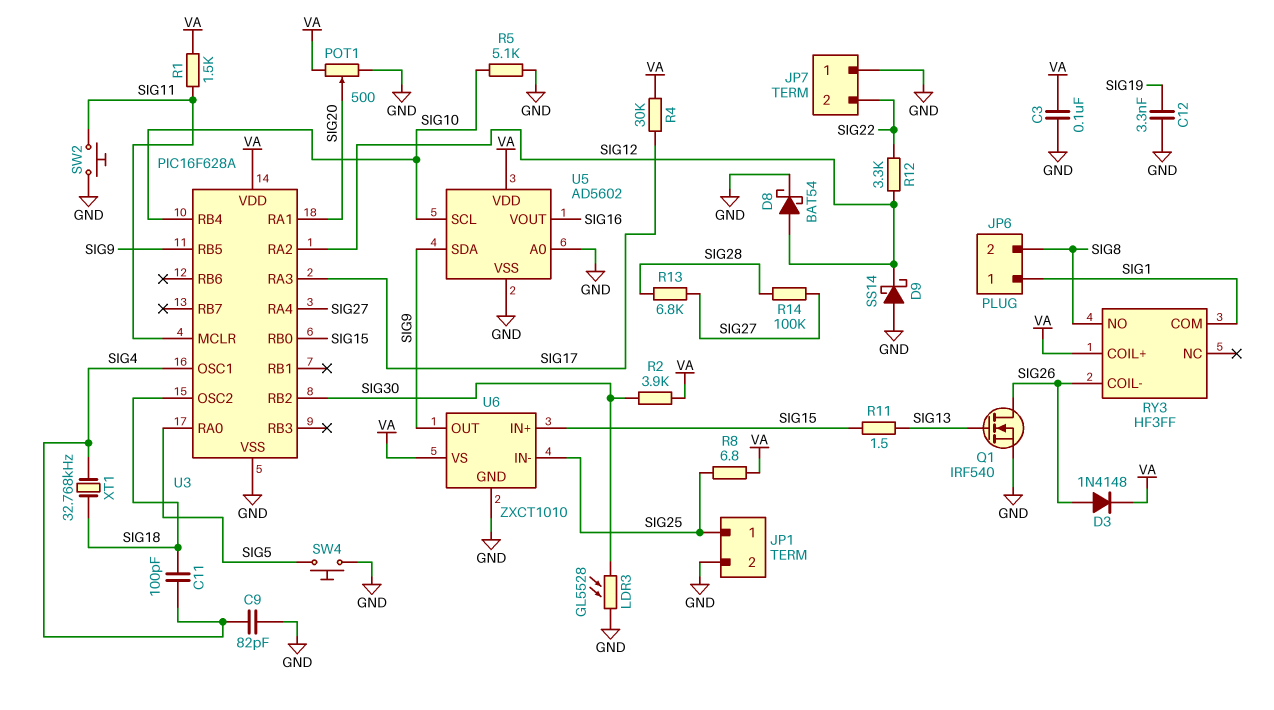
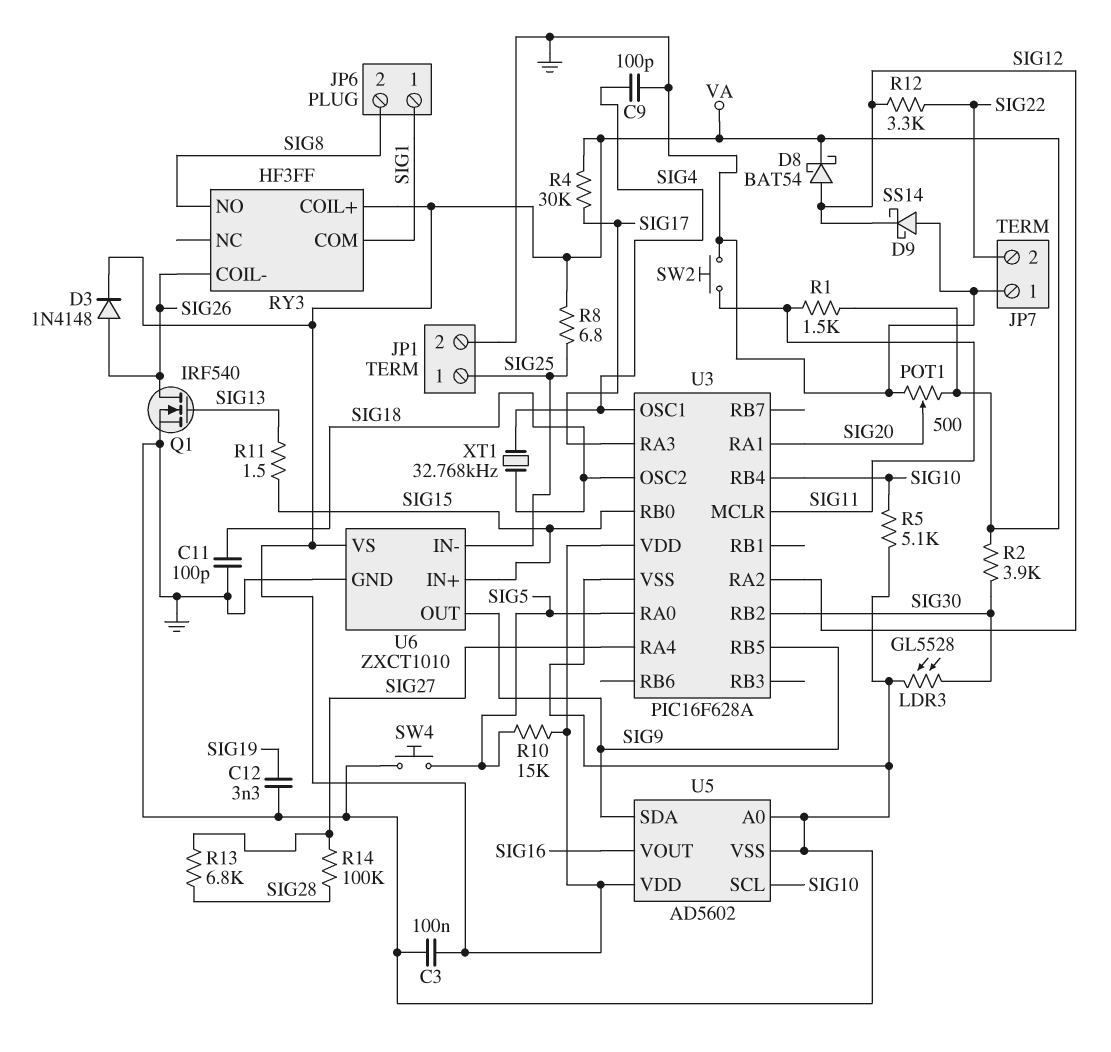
C9: 82pF (GND, SIG4) -> 100pF (GND, SIG4)
C11: 100pF (SIG4, SIG18) -> 100pF (GND, SIG18)
D8: schottky BAT54 (A SIG12, K GND) -> schottky BAT54 (A SIG12, K VA)
R10: none -> 15k (SIG5, VA)

